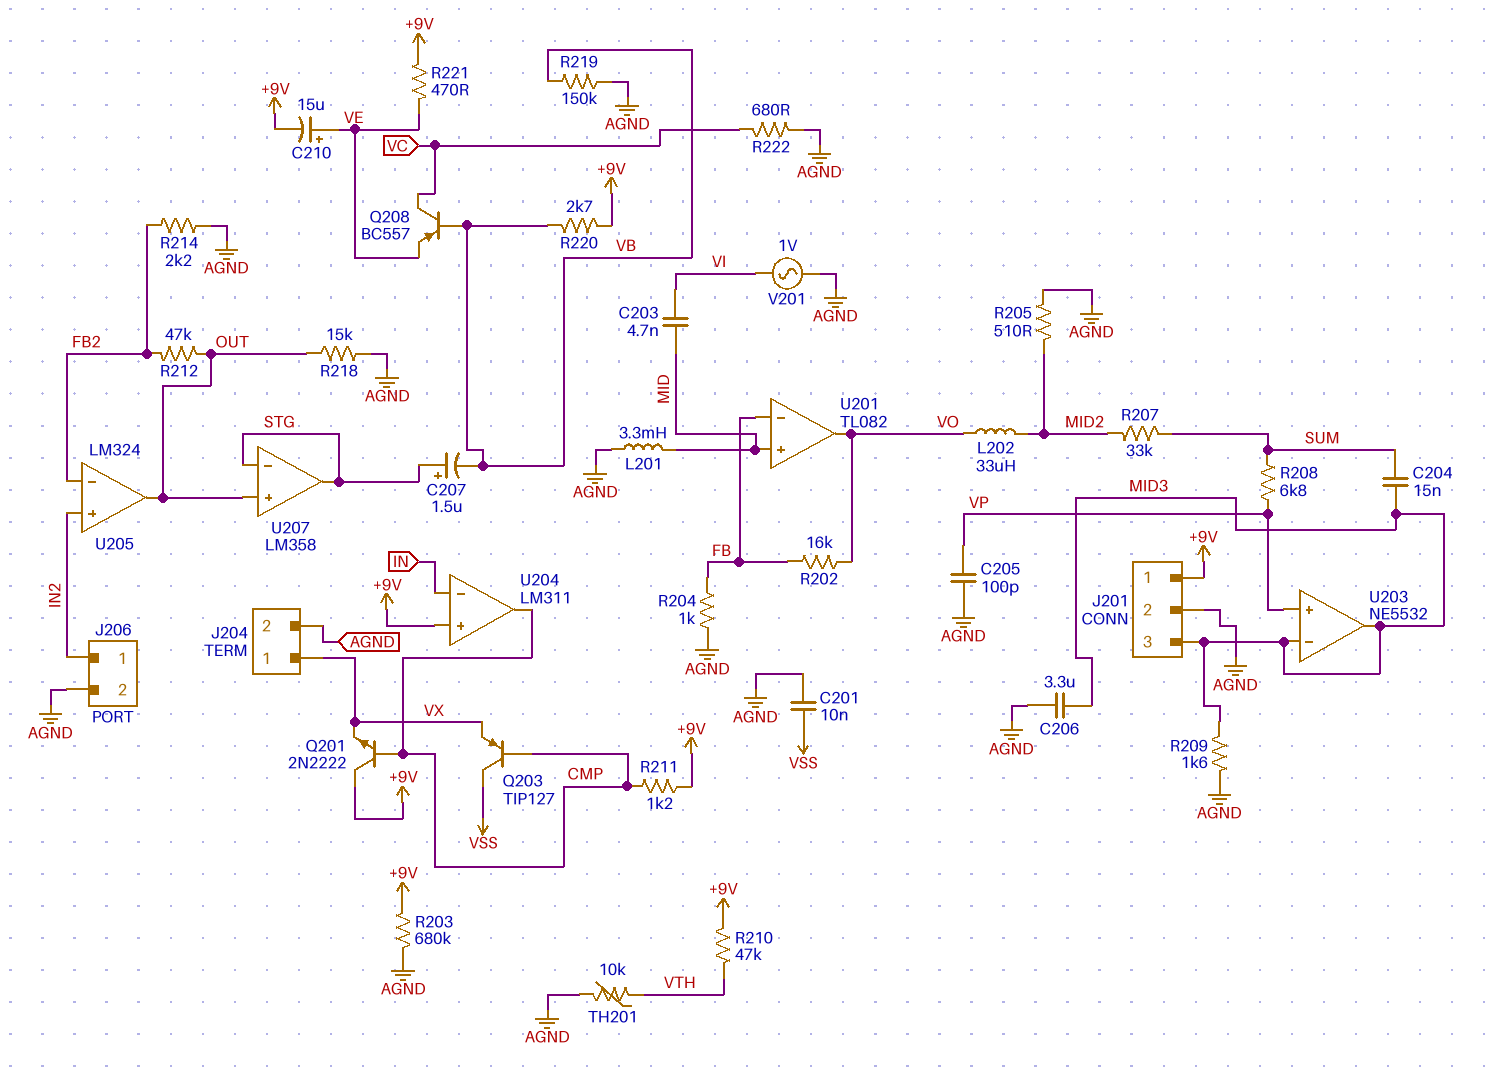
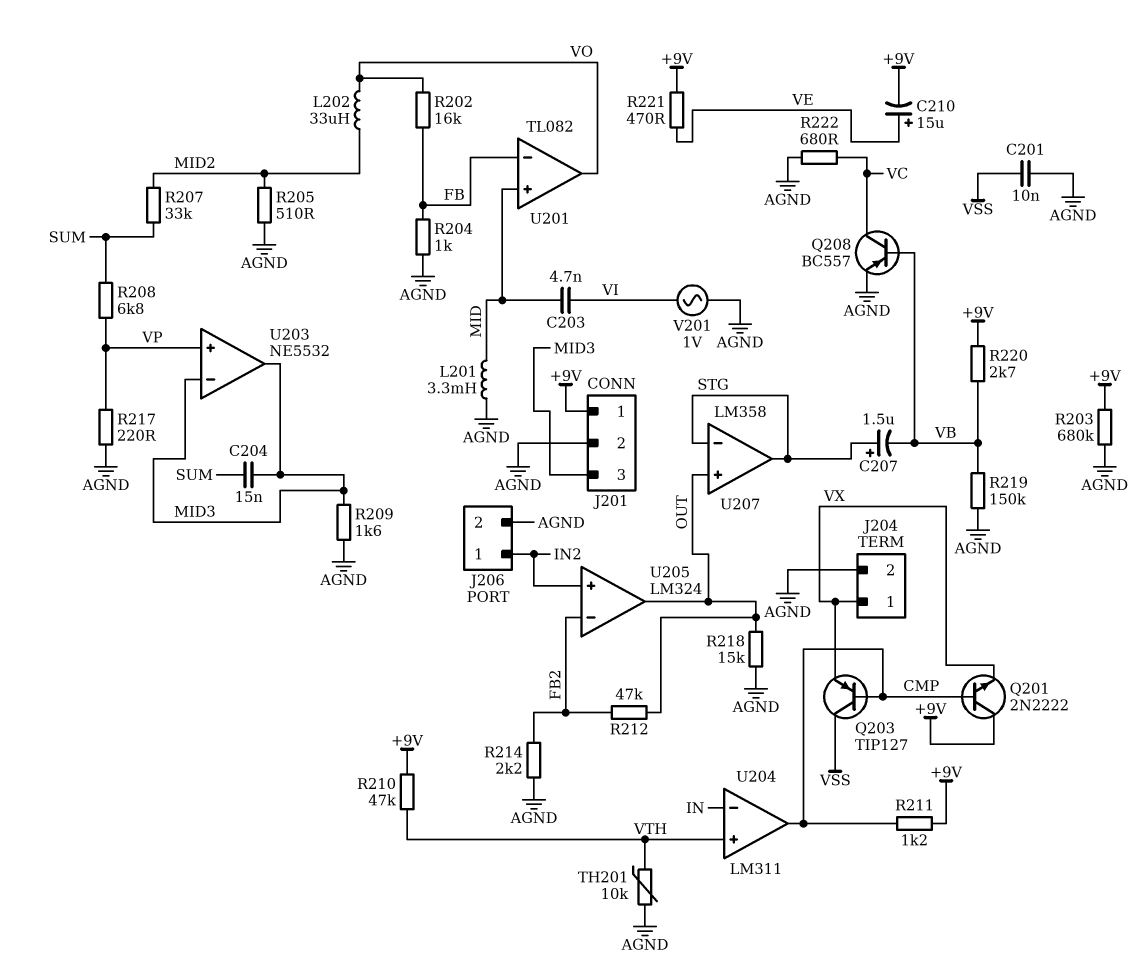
C205: 100pF (AGND, VP) -> none
C206: 3.3uF (AGND, MID3) -> none
Q208: PNP BC557 (B VB, C VC, E VE) -> PNP BC557 (B VB, C VC, E AGND)
R217: none -> 220 (AGND, VP)
U204 pin in+: +9V -> VTH

